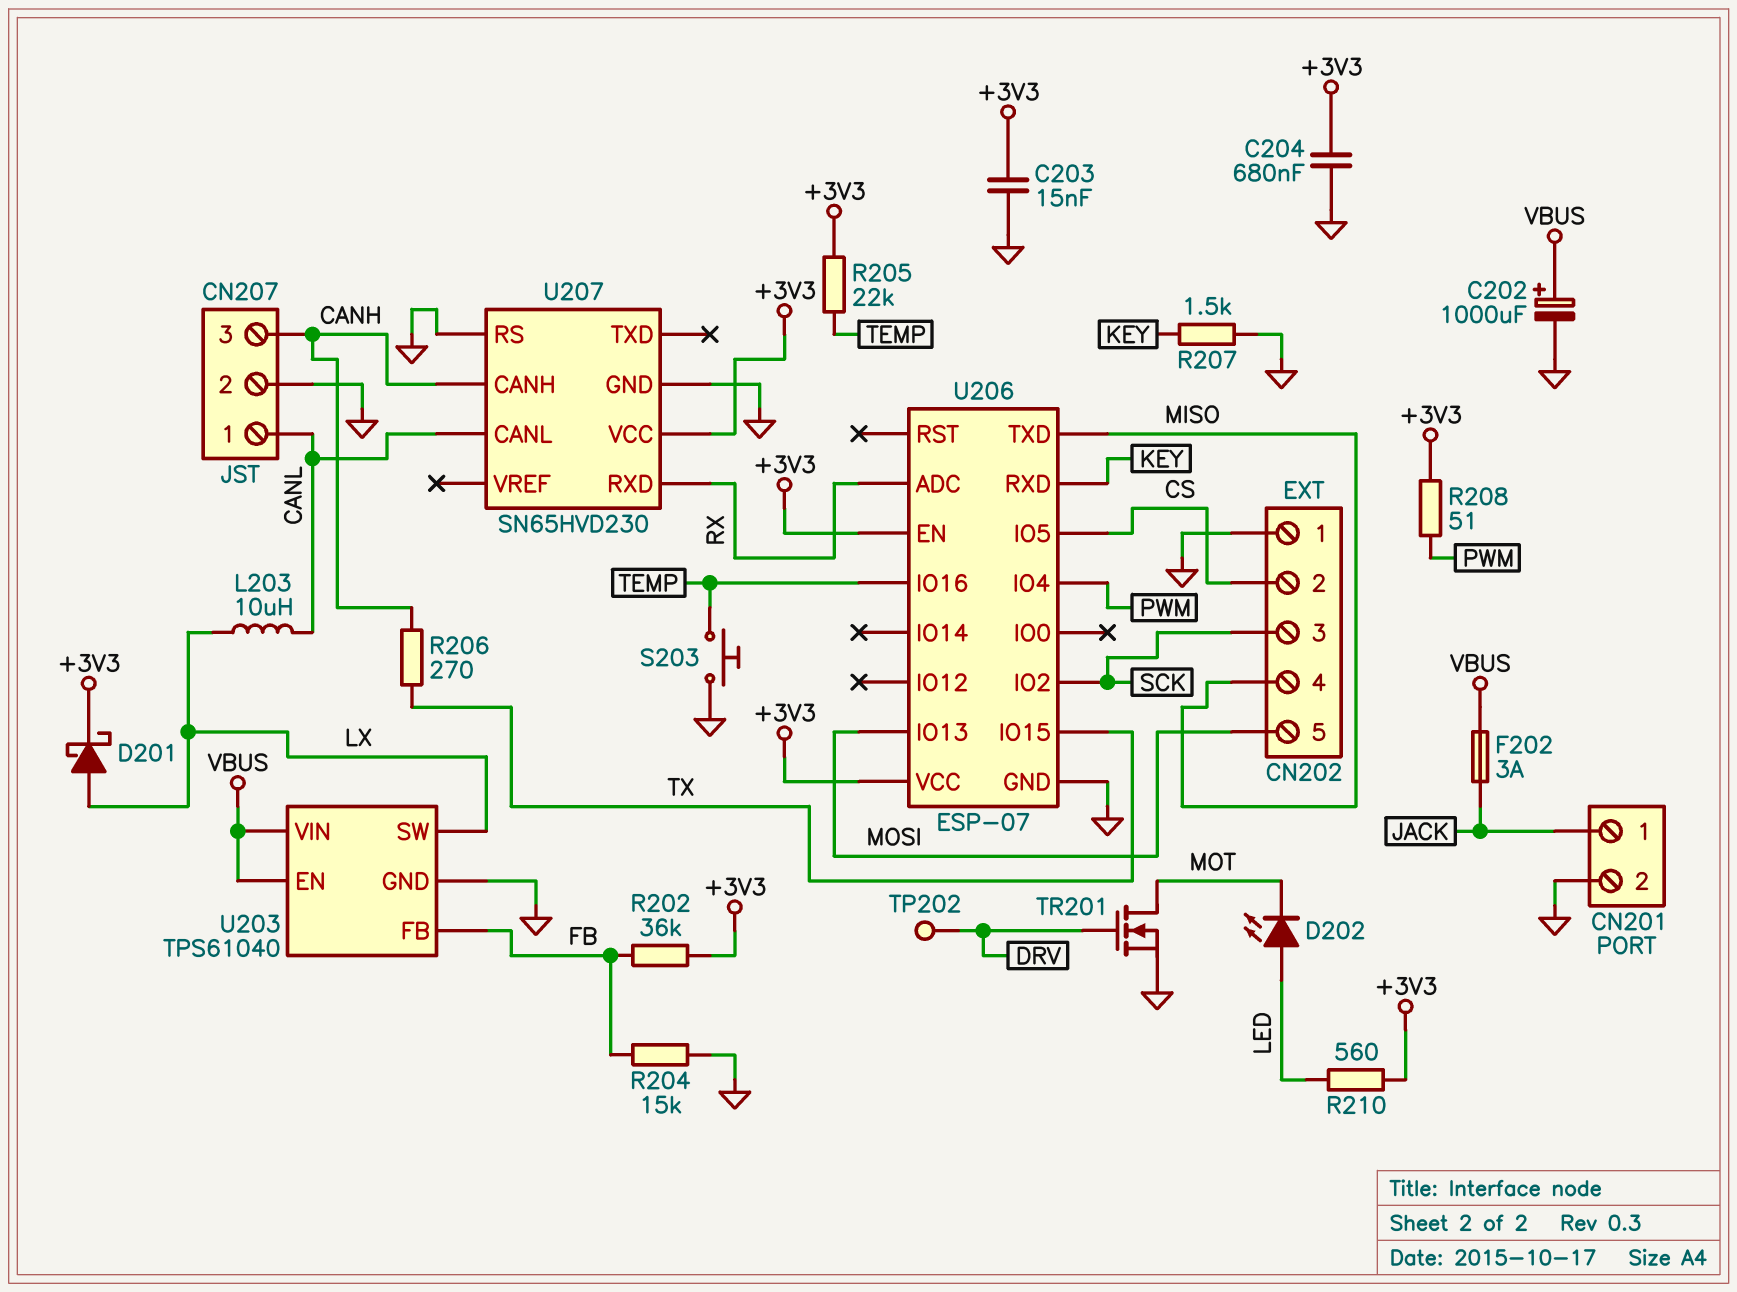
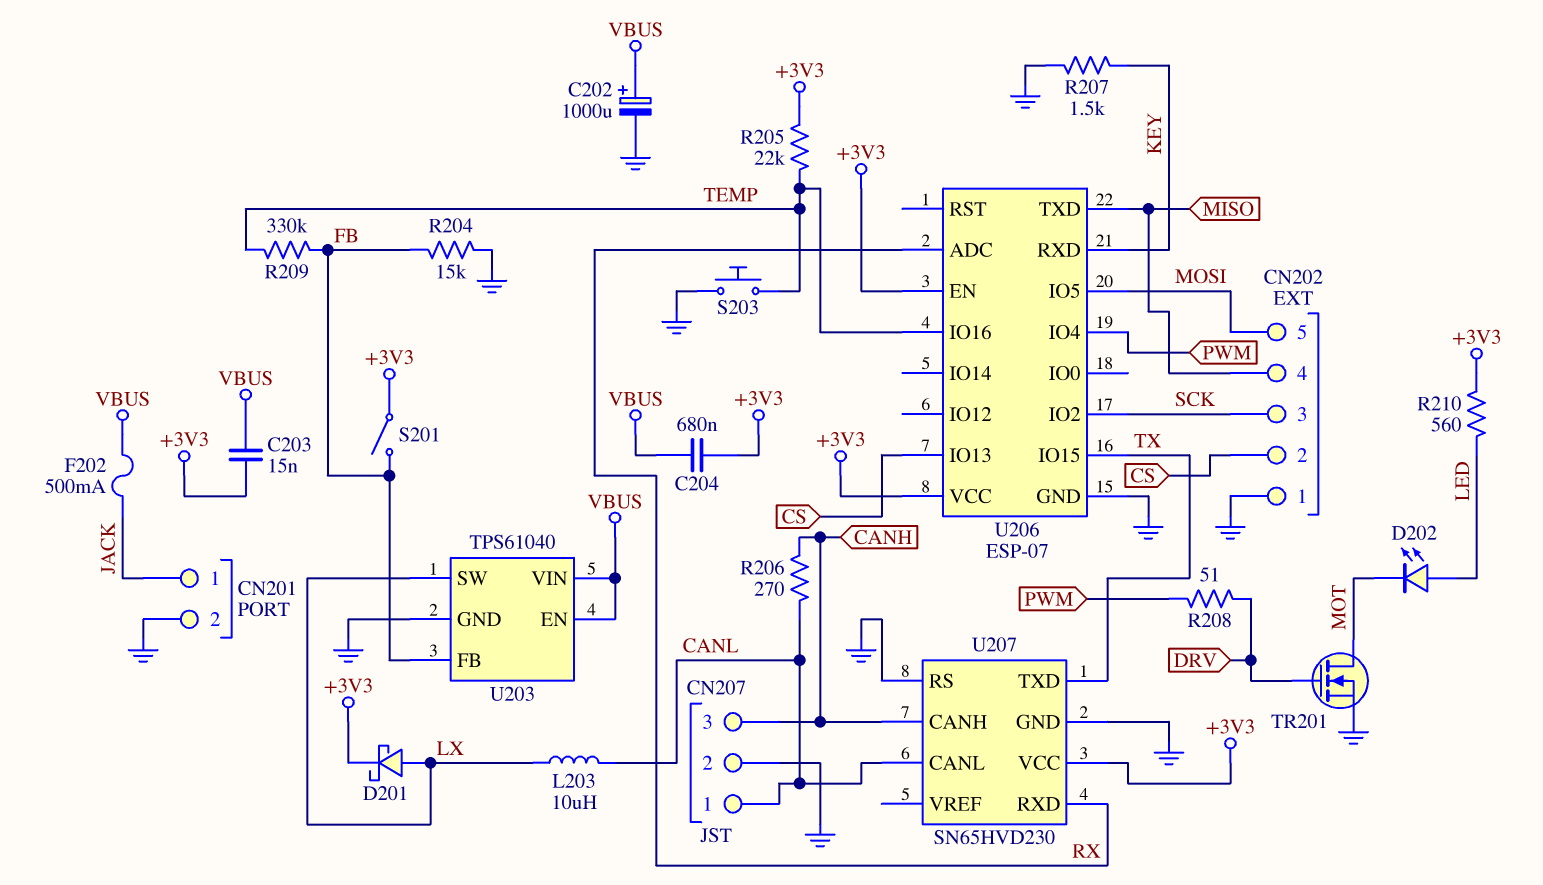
C203: 15nF (+3V3, GND) -> 15nF (+3V3, VBUS)
C204: 680nF (+3V3, GND) -> 680nF (+3V3, VBUS)
F202: 3A (JACK, VBUS) -> 500mA (JACK, VBUS)
R202: 36k (+3V3, FB) -> none
R206: 270 (CANH, TX) -> 270 (CANH, CANL)
R208: 51 (+3V3, PWM) -> 51 (DRV, PWM)
R209: none -> 330k (FB, TEMP)
S201: none -> switch (+3V3, FB)
TP202: test point (DRV) -> none
U206 pin IO5: CS -> MOSI
U206 pin IO13: MOSI -> CS
U207 pin TXD: none -> TX

